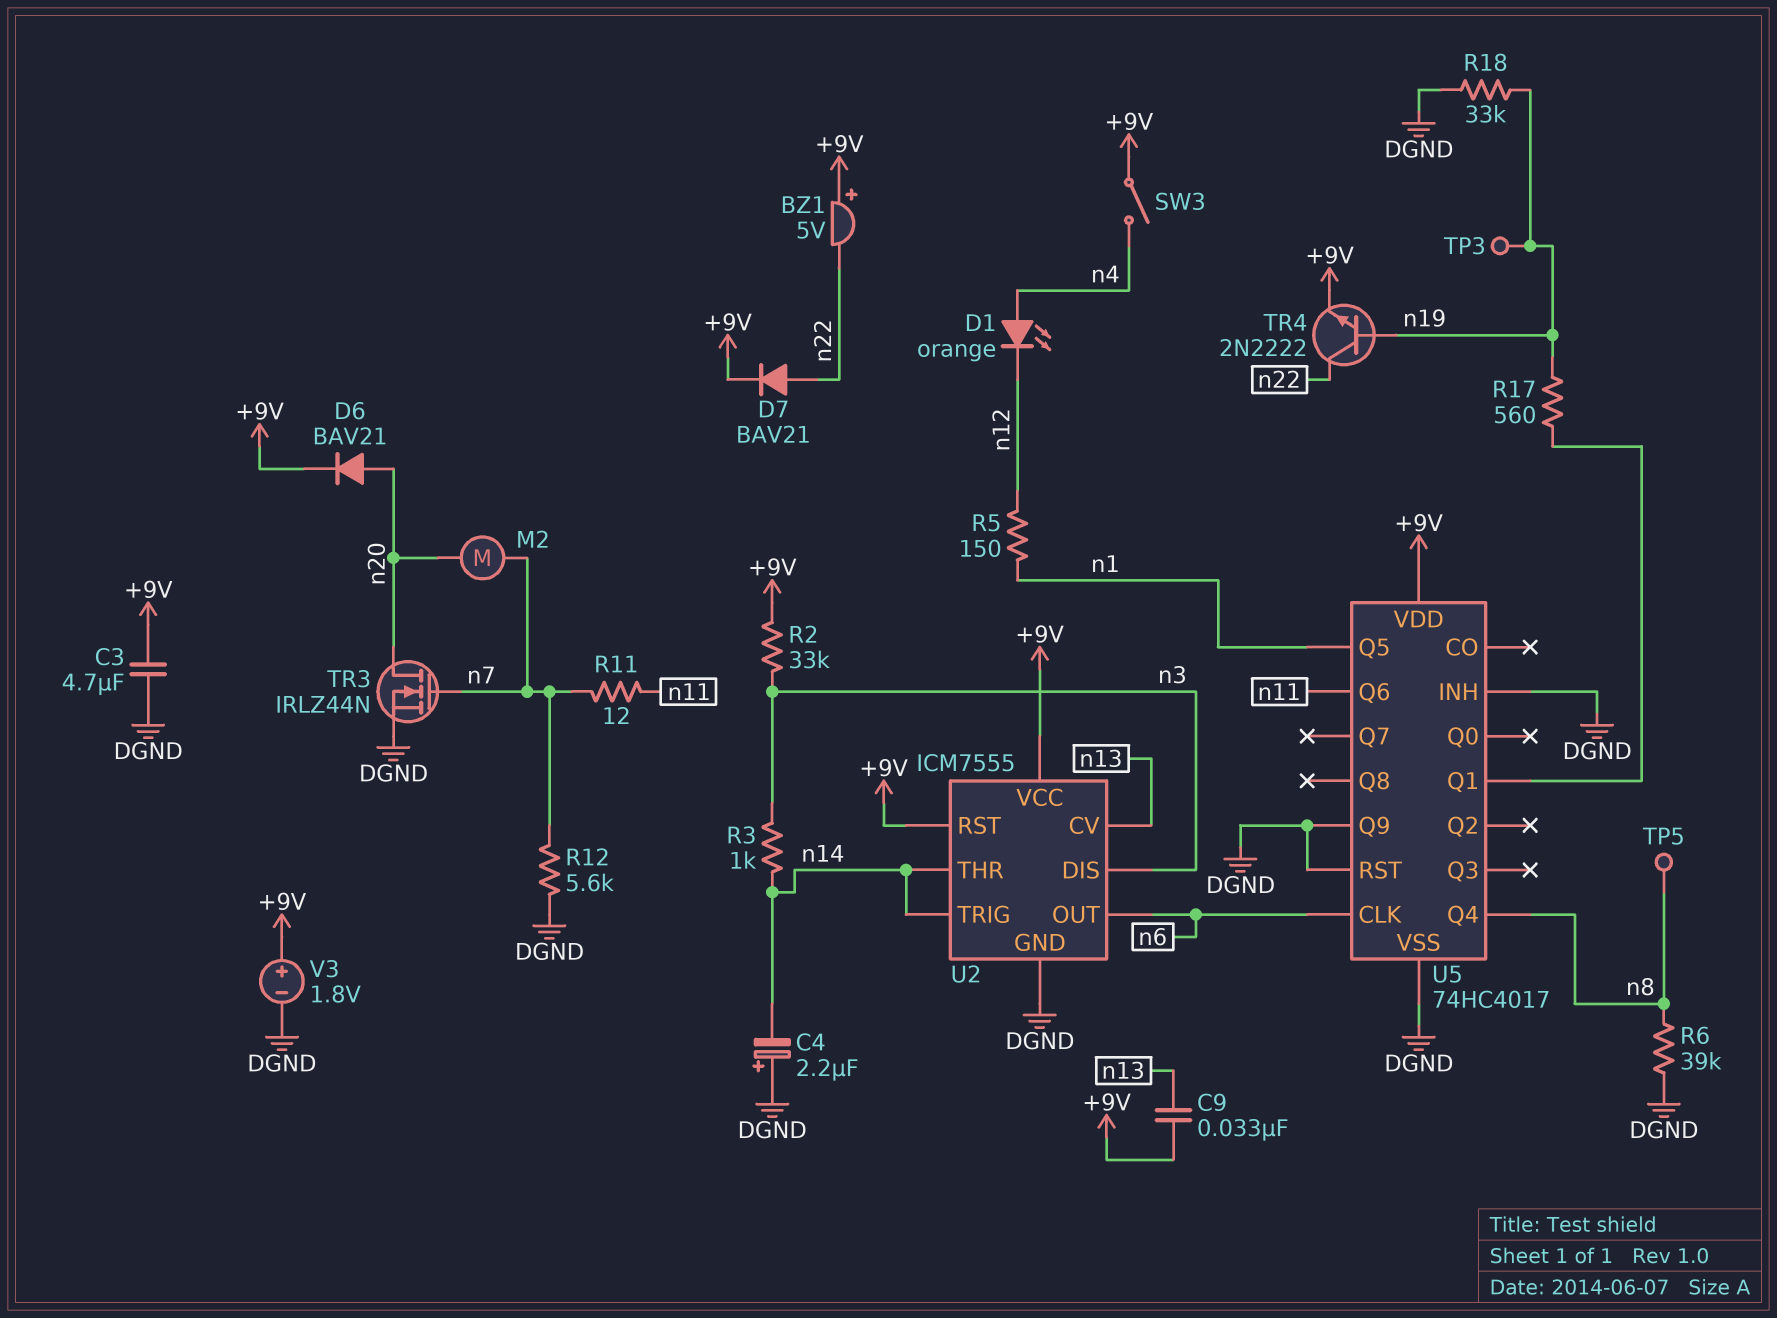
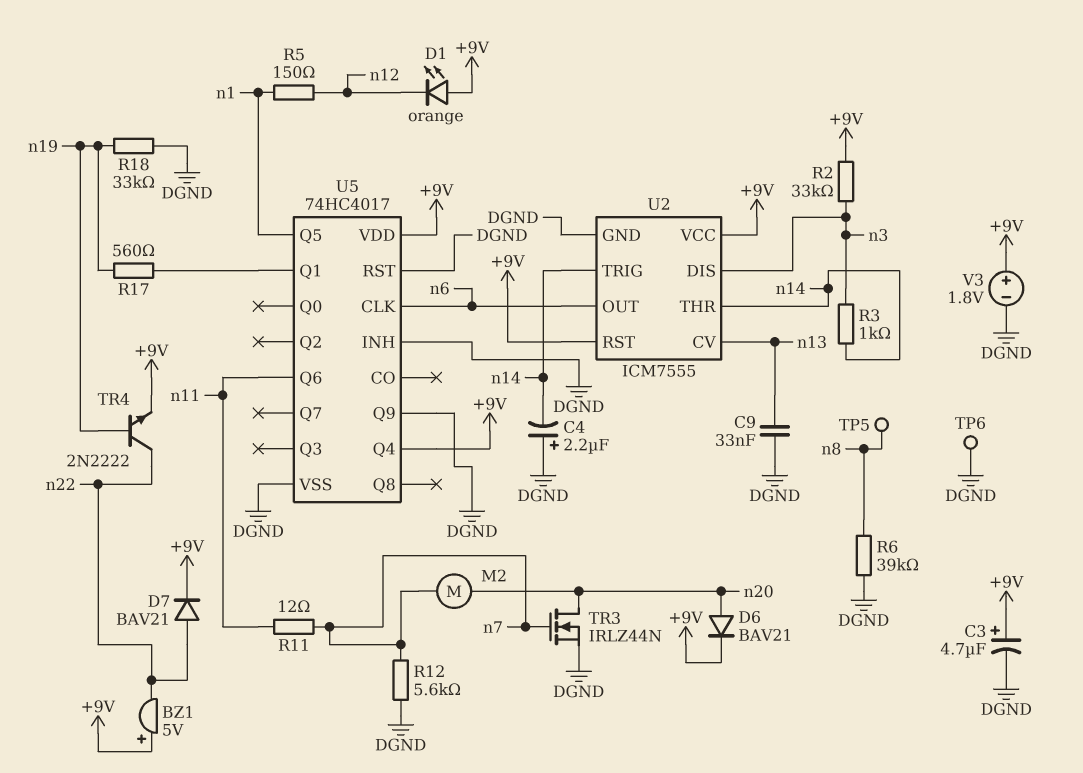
C3: 4.7uF (+9V, DGND) -> 4.7uF (plus +9V, minus DGND)
C9: 33nF (+9V, n13) -> 33nF (DGND, n13)
D1: LED orange (A n4, K n12) -> LED orange (A +9V, K n12)
SW3: switch (+9V, n4) -> none
TP3: test point (n19) -> none
TP6: none -> test point (DGND)
U5 pin Q4: n8 -> +9V

